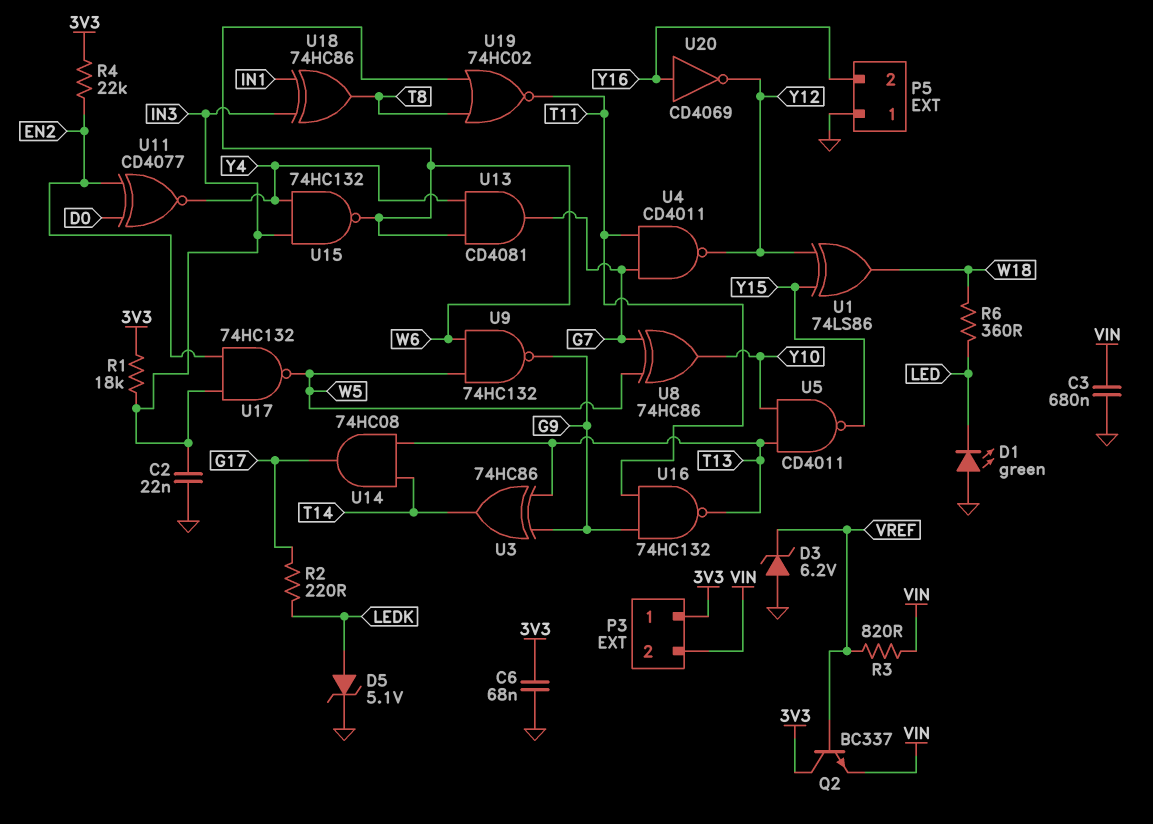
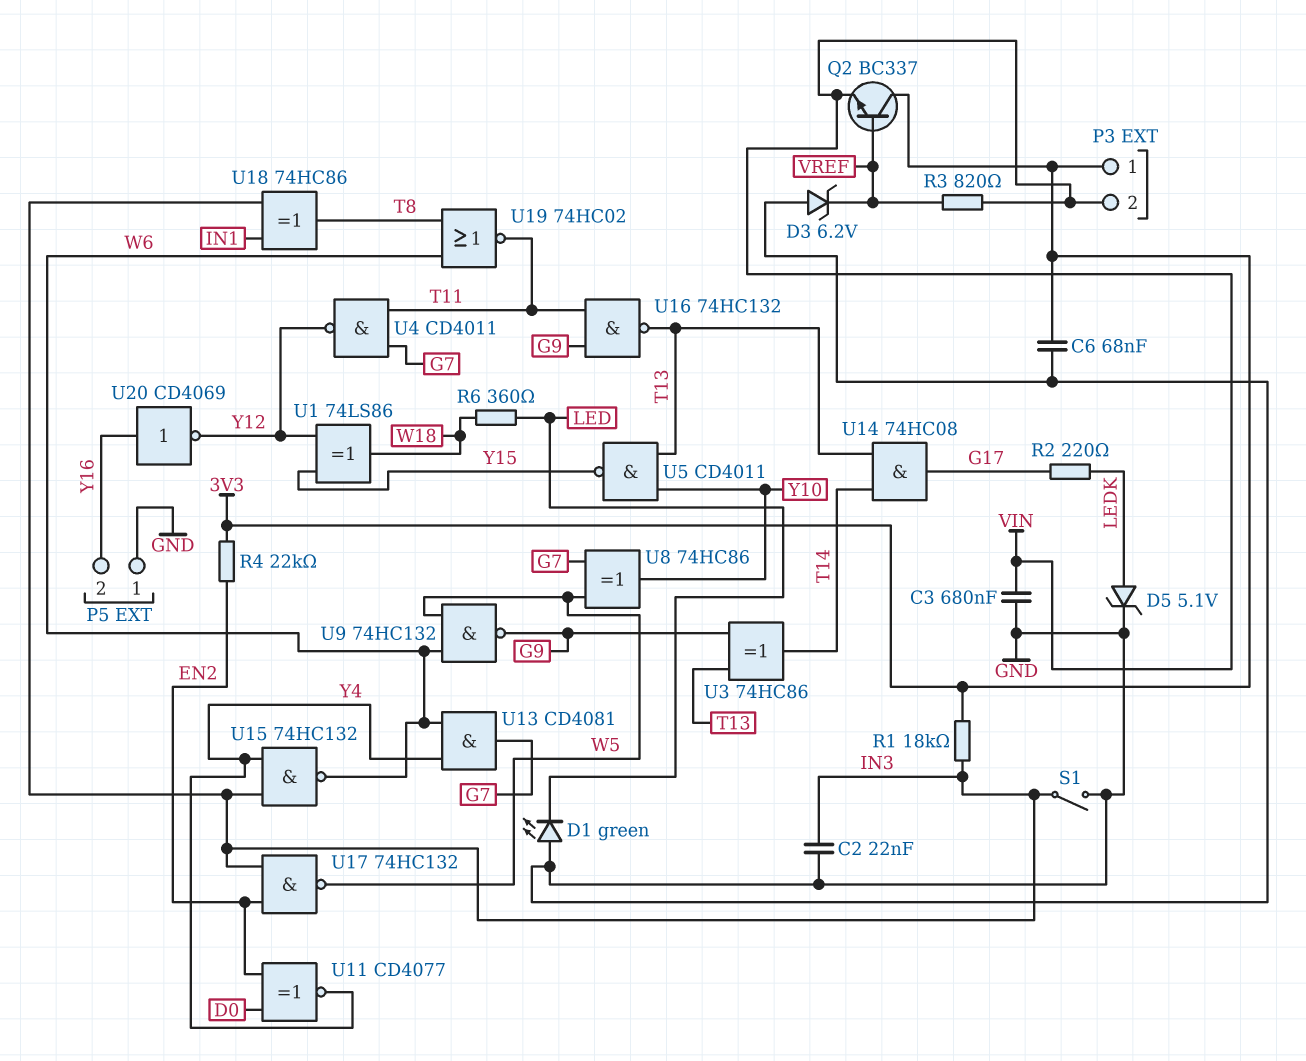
S1: none -> switch (GND, IN3)

